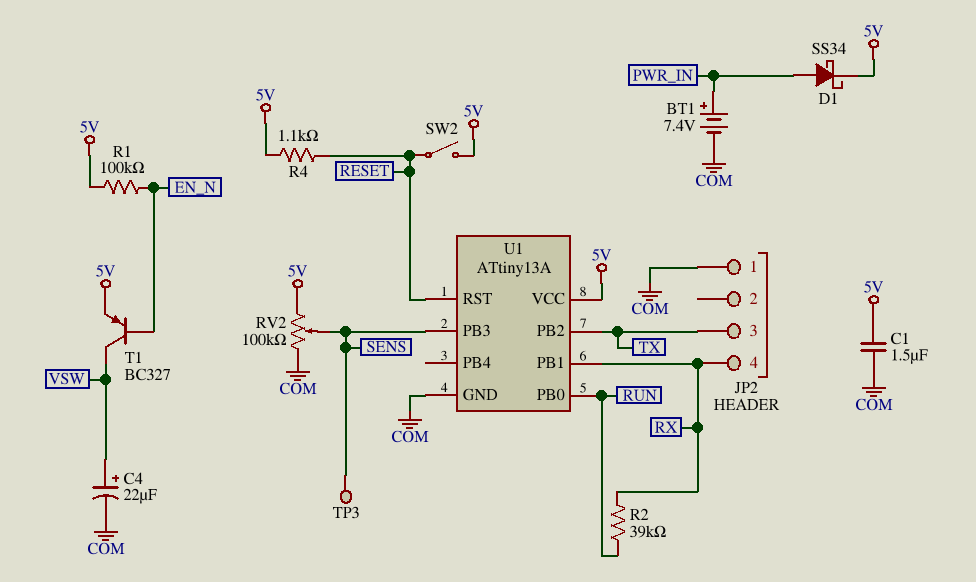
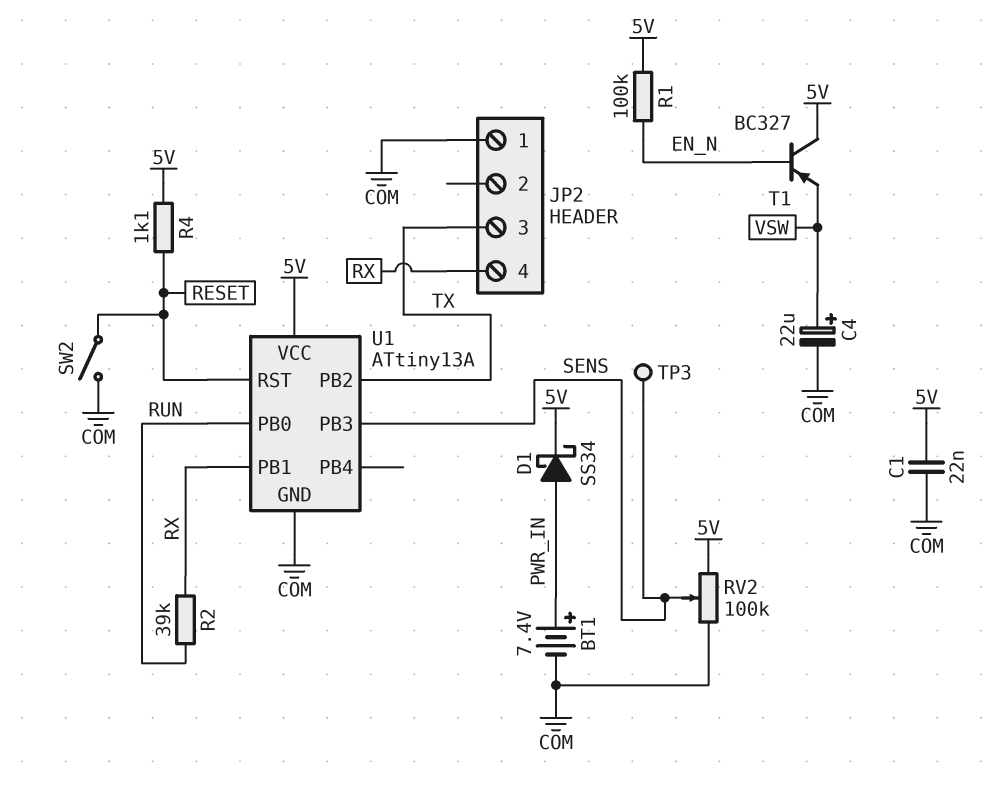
C1: 1.5uF (5V, COM) -> 22nF (5V, COM)
SW2: switch (5V, RESET) -> switch (COM, RESET)
T1: PNP BC327 (B EN_N, C VSW, E 5V) -> PNP BC327 (B EN_N, C 5V, E VSW)

